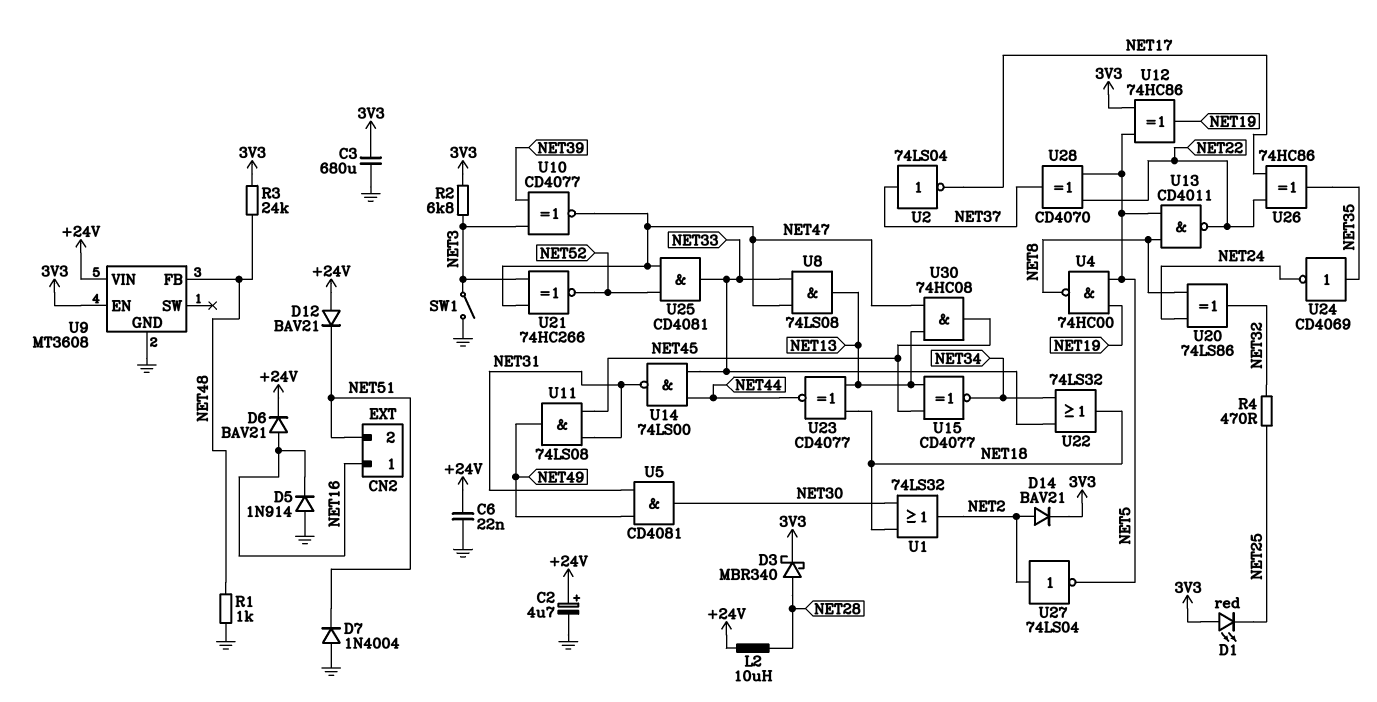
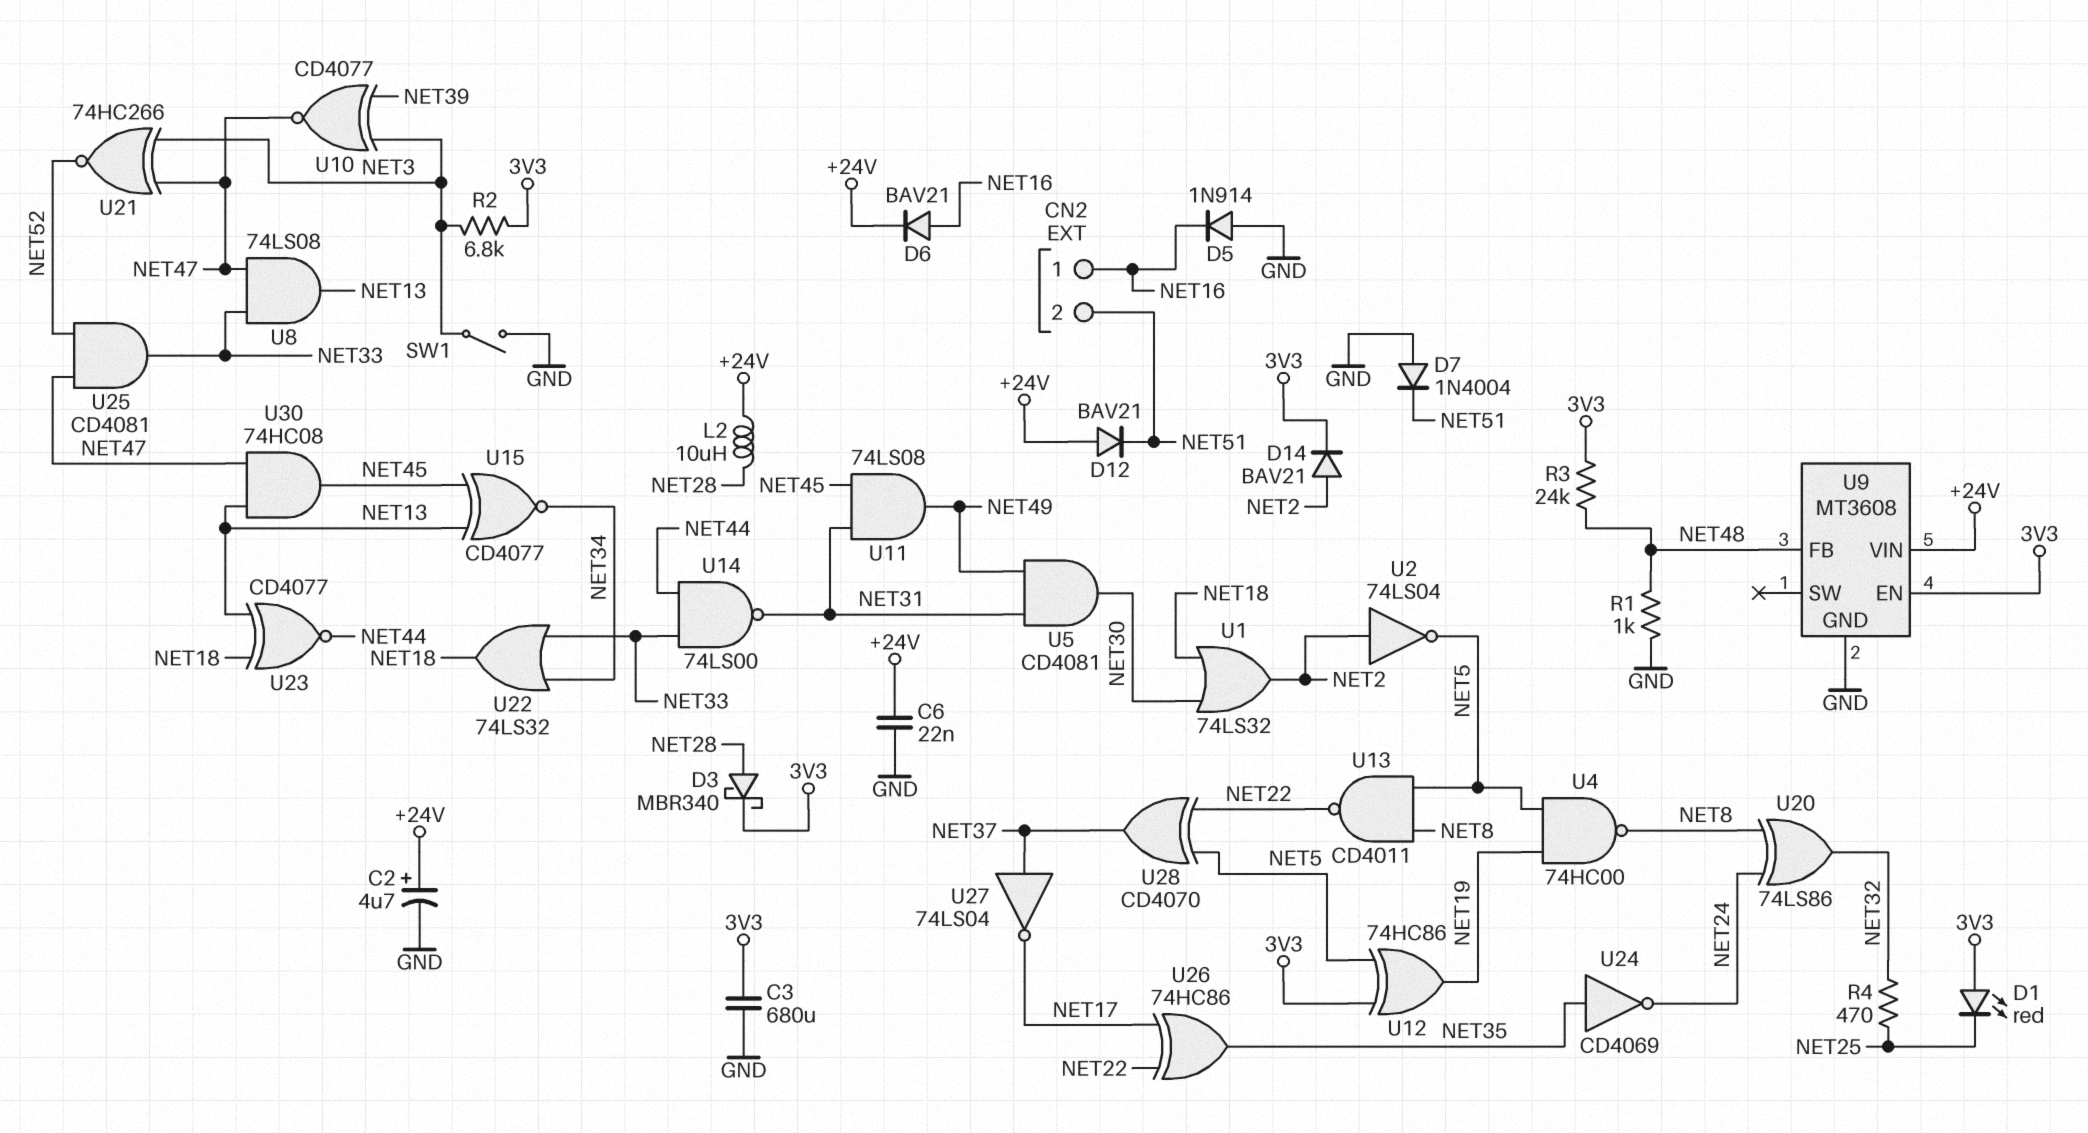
U2: NOT 74LS04 (in NET37, out NET17) -> NOT 74LS04 (in NET2, out NET5)
U27: NOT 74LS04 (in NET2, out NET5) -> NOT 74LS04 (in NET37, out NET17)

